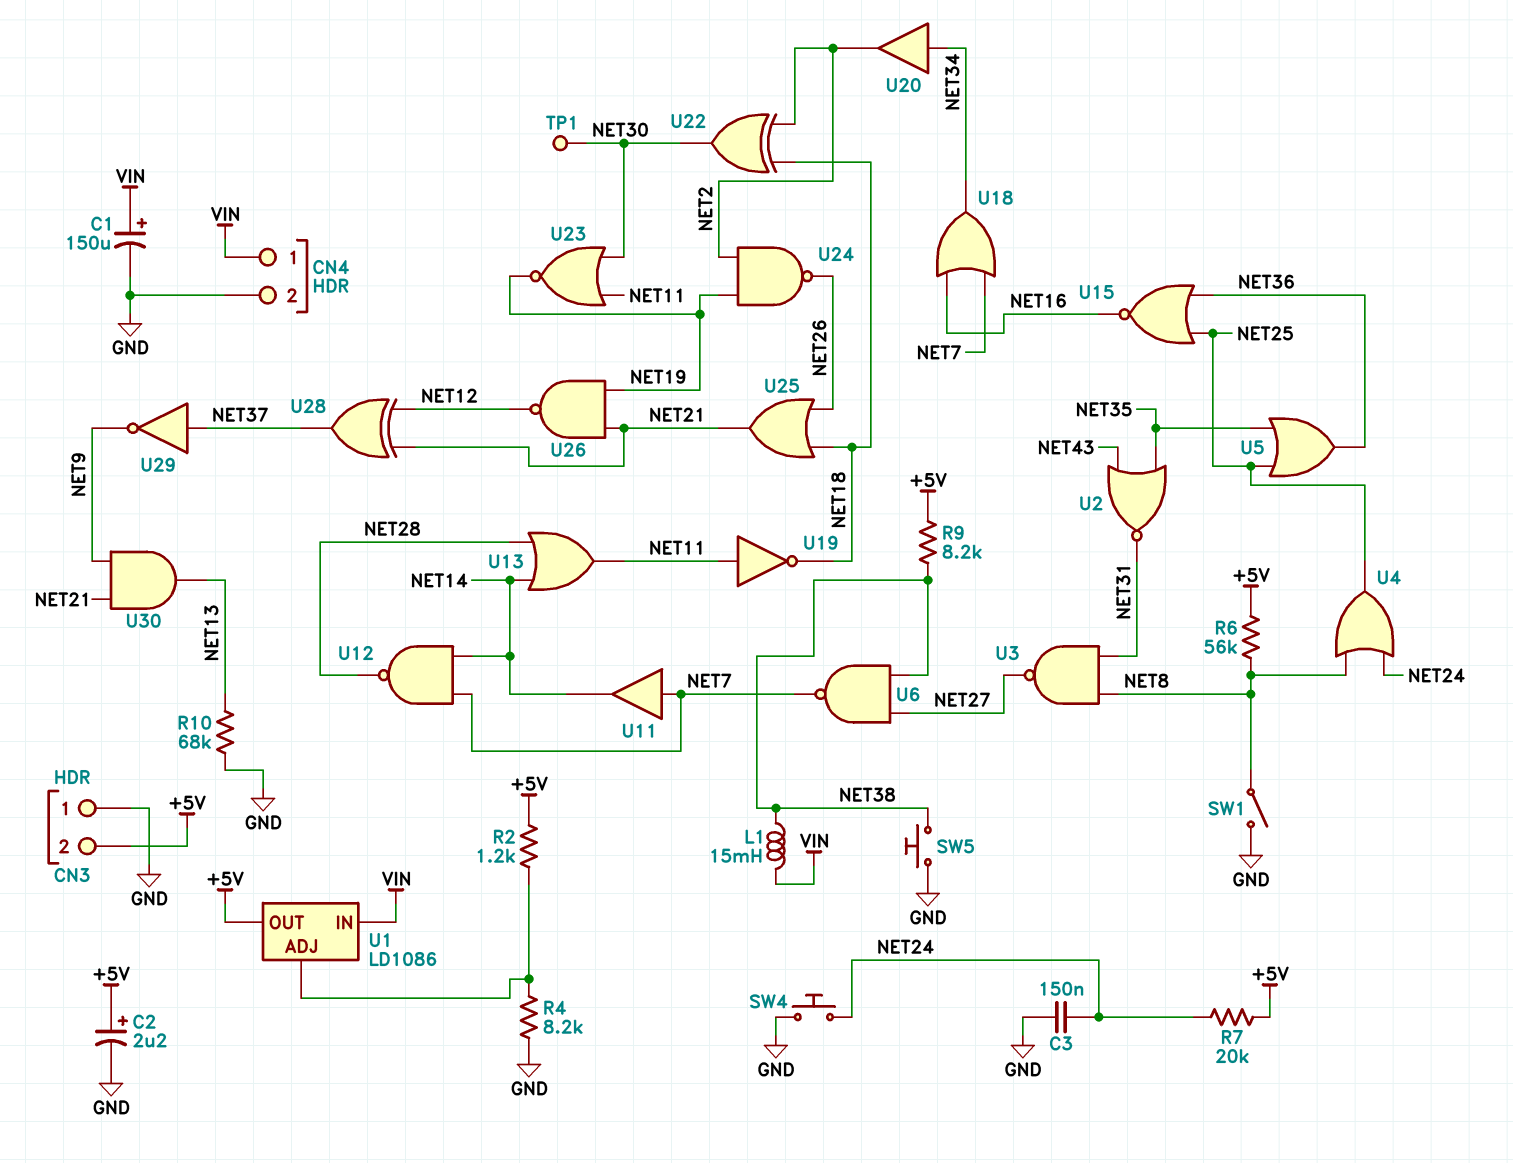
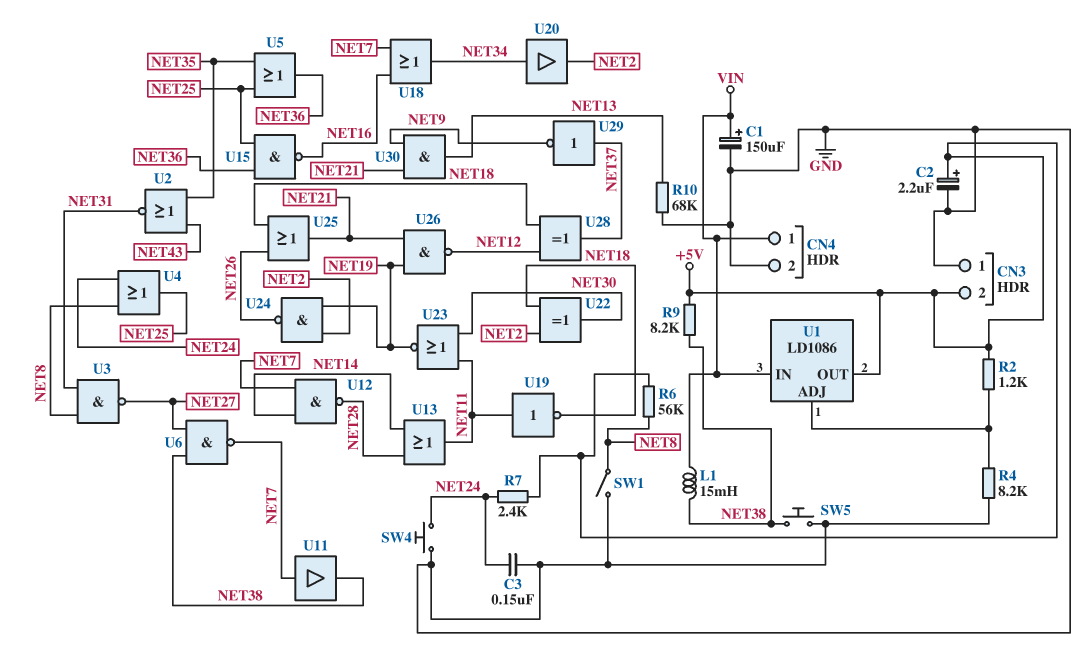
R7: 20k (+5V, NET24) -> 2.4k (+5V, NET24)
TP1: test point (NET30) -> none
U11: buffer (in NET7, out NET14) -> buffer (in NET7, out NET38)
U15: NOR (in NET25, in NET36, out NET16) -> NAND (in NET25, in NET36, out NET16)
U28: XOR (in NET12, in NET21, out NET37) -> XOR (in NET12, in NET18, out NET37)

